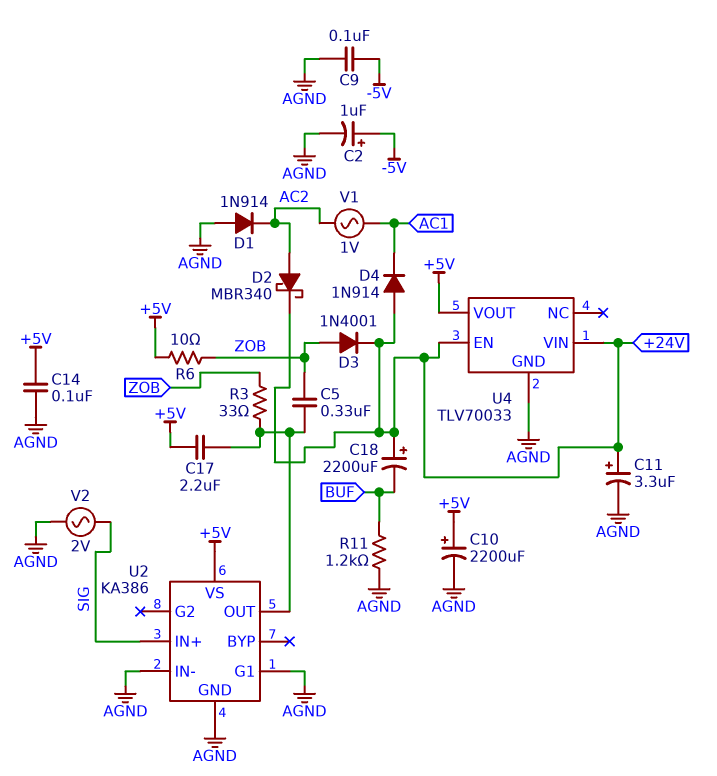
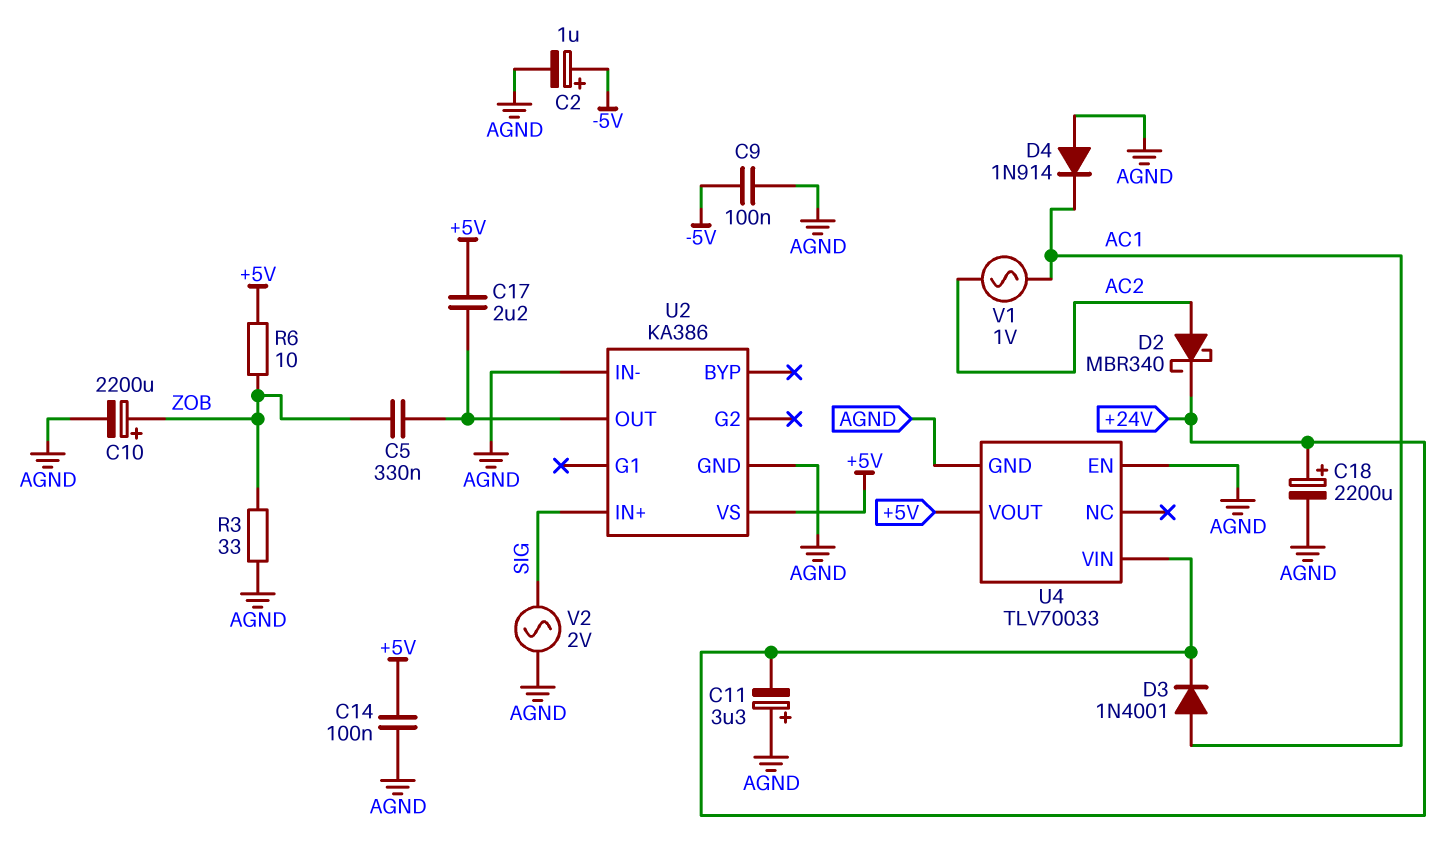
C10: 2200uF (plus +5V, minus AGND) -> 2200uF (plus ZOB, minus AGND)
C11: 3.3uF (plus +24V, minus AGND) -> 3.3uF (plus AGND, minus +24V)
C18: 2200uF (plus +24V, minus BUF) -> 2200uF (plus +24V, minus AGND)
D1: diode 1N914 (A AGND, K AC2) -> none
D3: diode 1N4001 (A ZOB, K +24V) -> diode 1N4001 (A AC1, K +24V)
D4: diode 1N914 (A +24V, K AC1) -> diode 1N914 (A AGND, K AC1)
R3: 33 (U2/OUT, ZOB) -> 33 (AGND, ZOB)
R11: 1.2k (AGND, BUF) -> none
U2 pin G1: AGND -> none
U4 pin EN: +24V -> AGND

